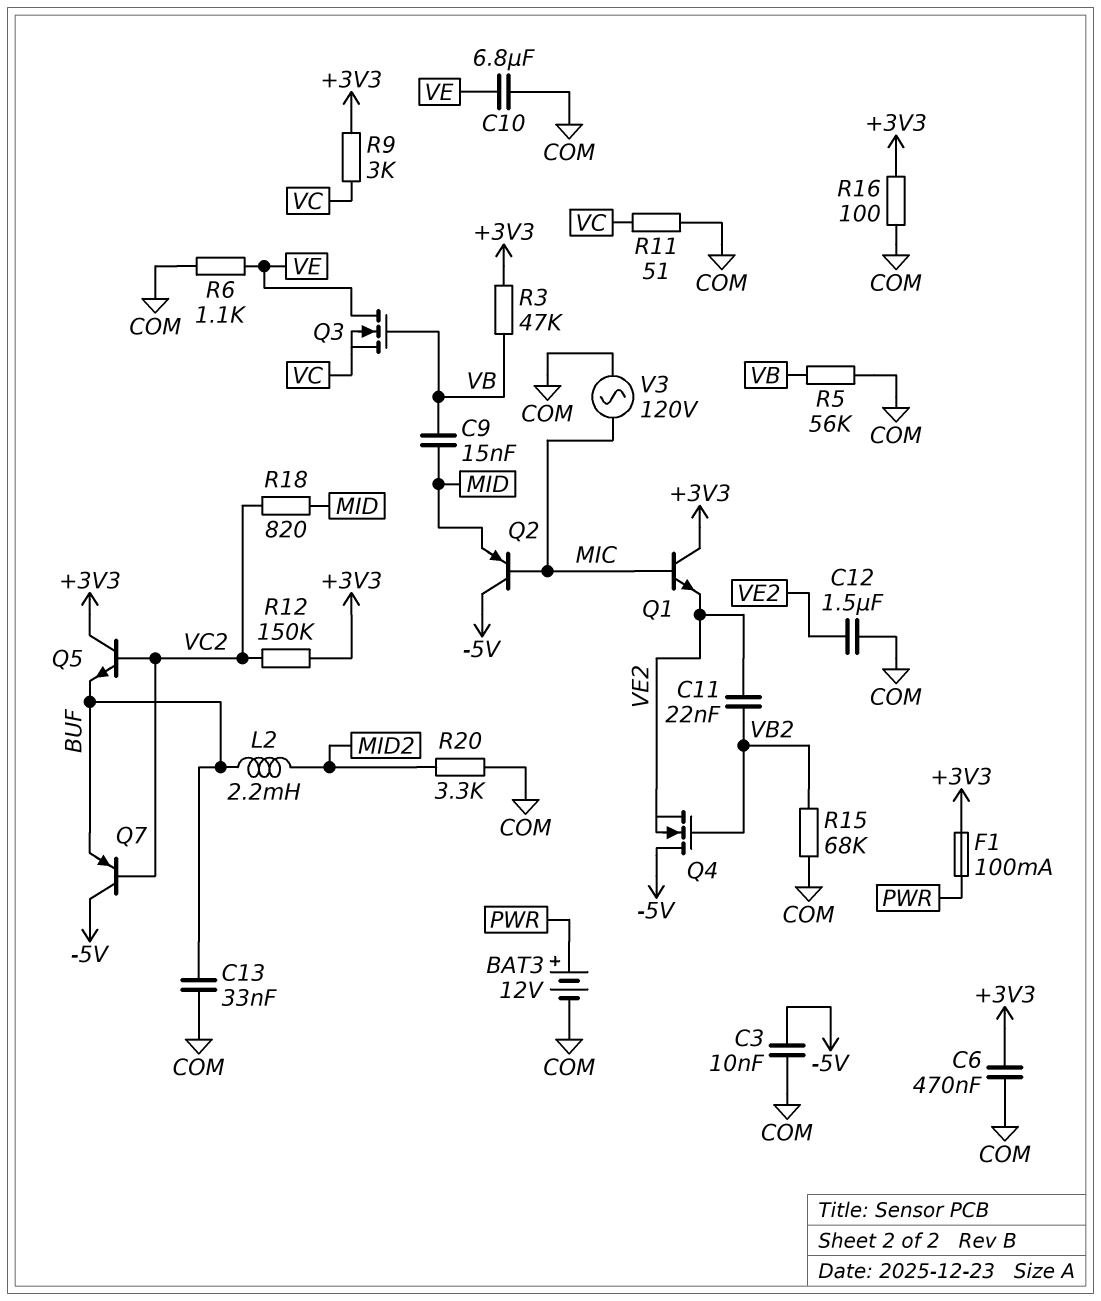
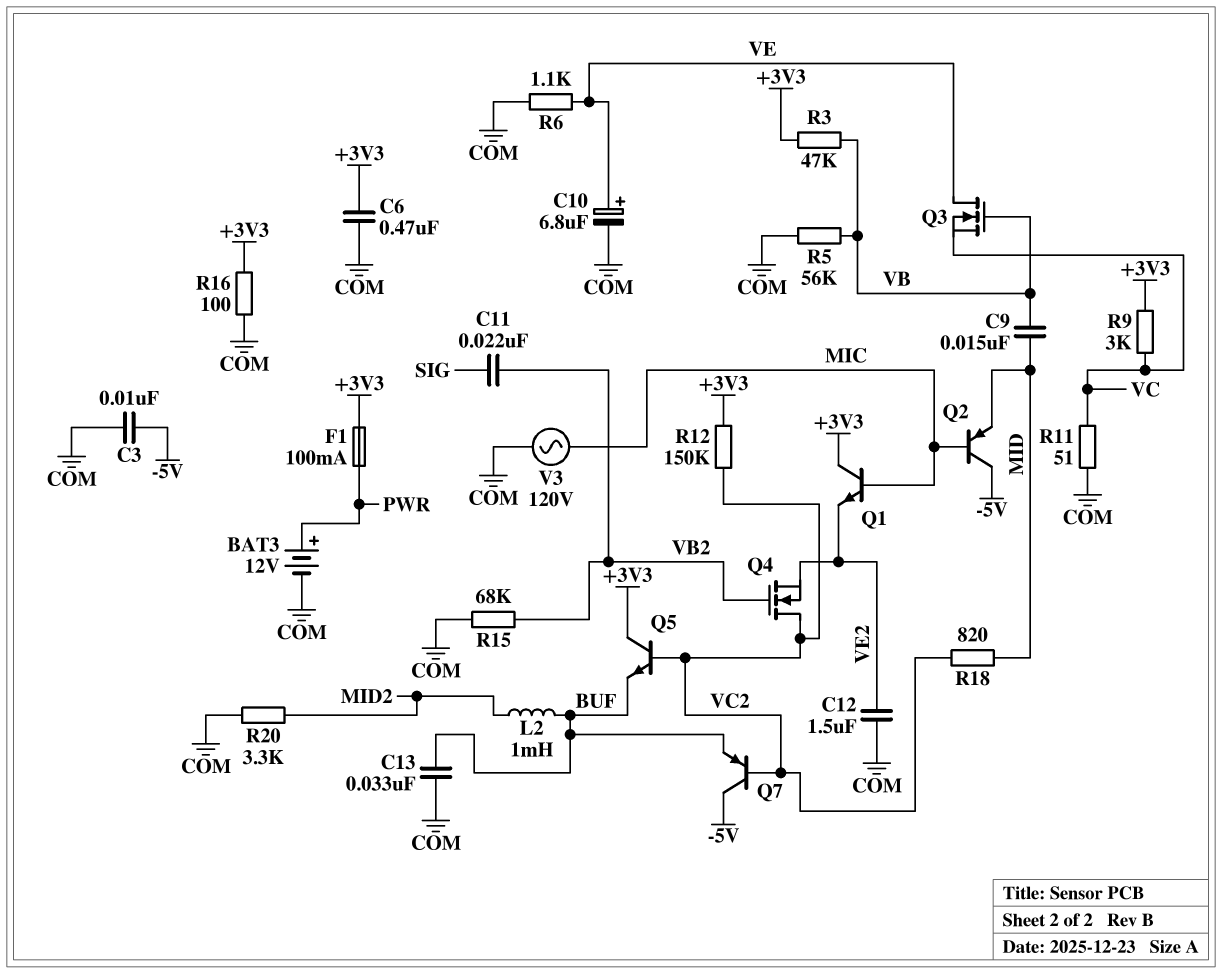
C10: 6.8uF (COM, VE) -> 6.8uF (plus VE, minus COM)
C11: 22nF (VB2, VE2) -> 22nF (SIG, VB2)
L2: 2.2mH (BUF, MID2) -> 1mH (BUF, MID2)
Q4: NMOS (G VB2, D -5V, S VE2) -> NMOS (G VB2, D VC2, S VE2)

